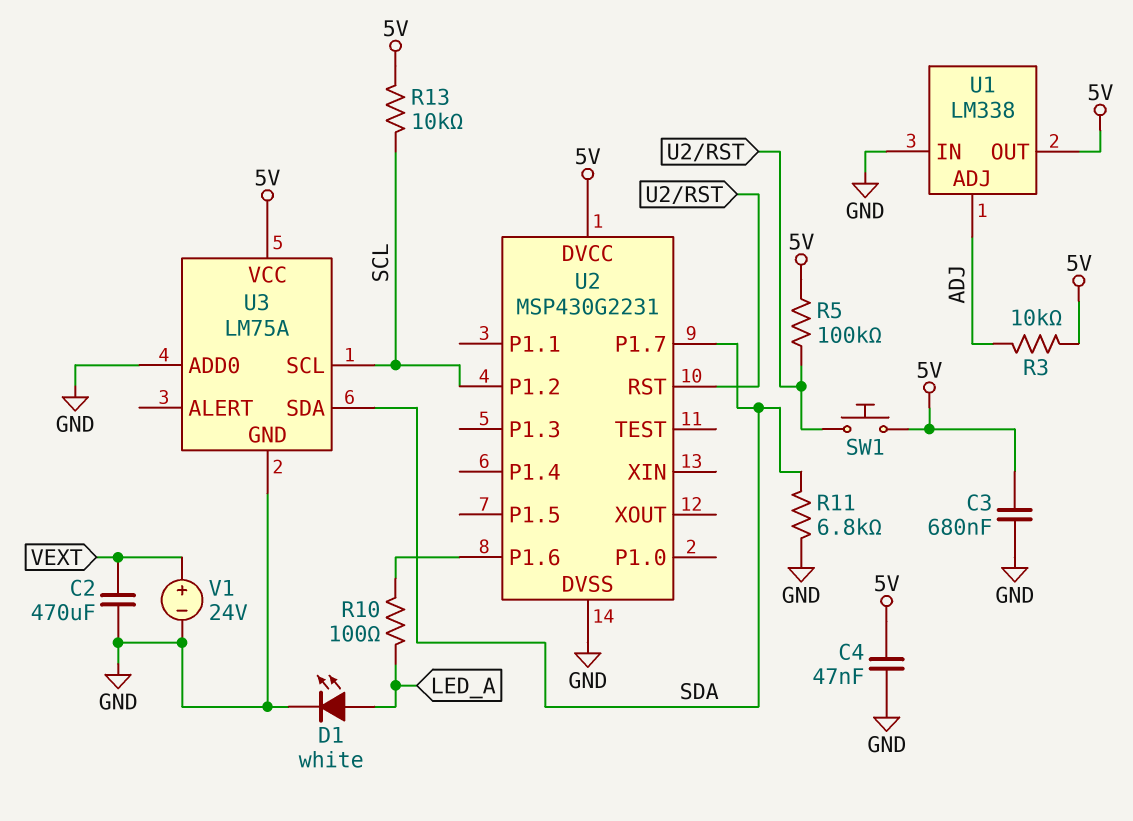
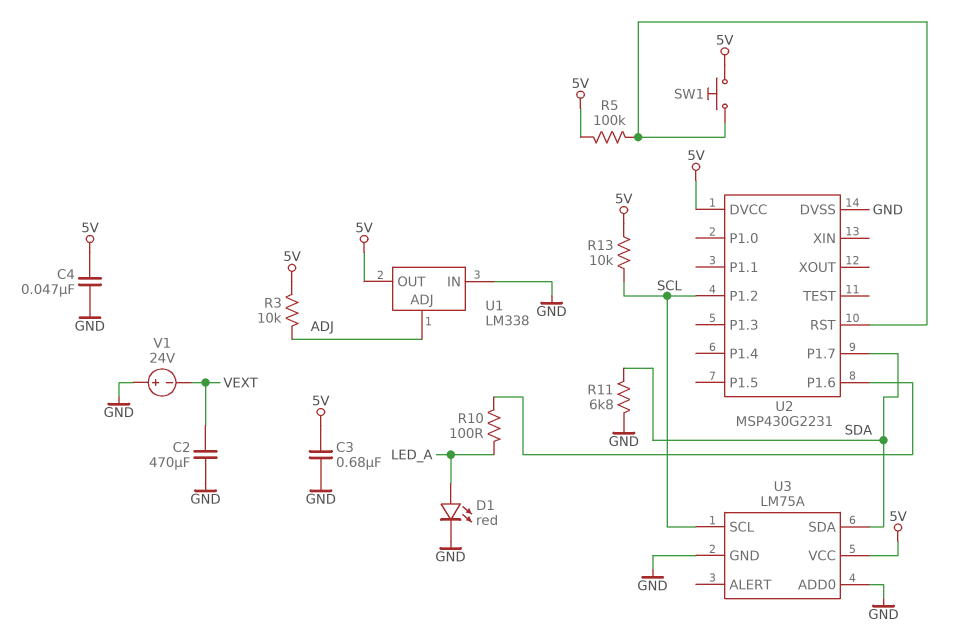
D1: LED white (A LED_A, K GND) -> LED red (A LED_A, K GND)
V1: 24V (plus VEXT, minus GND) -> 24V (plus GND, minus VEXT)

